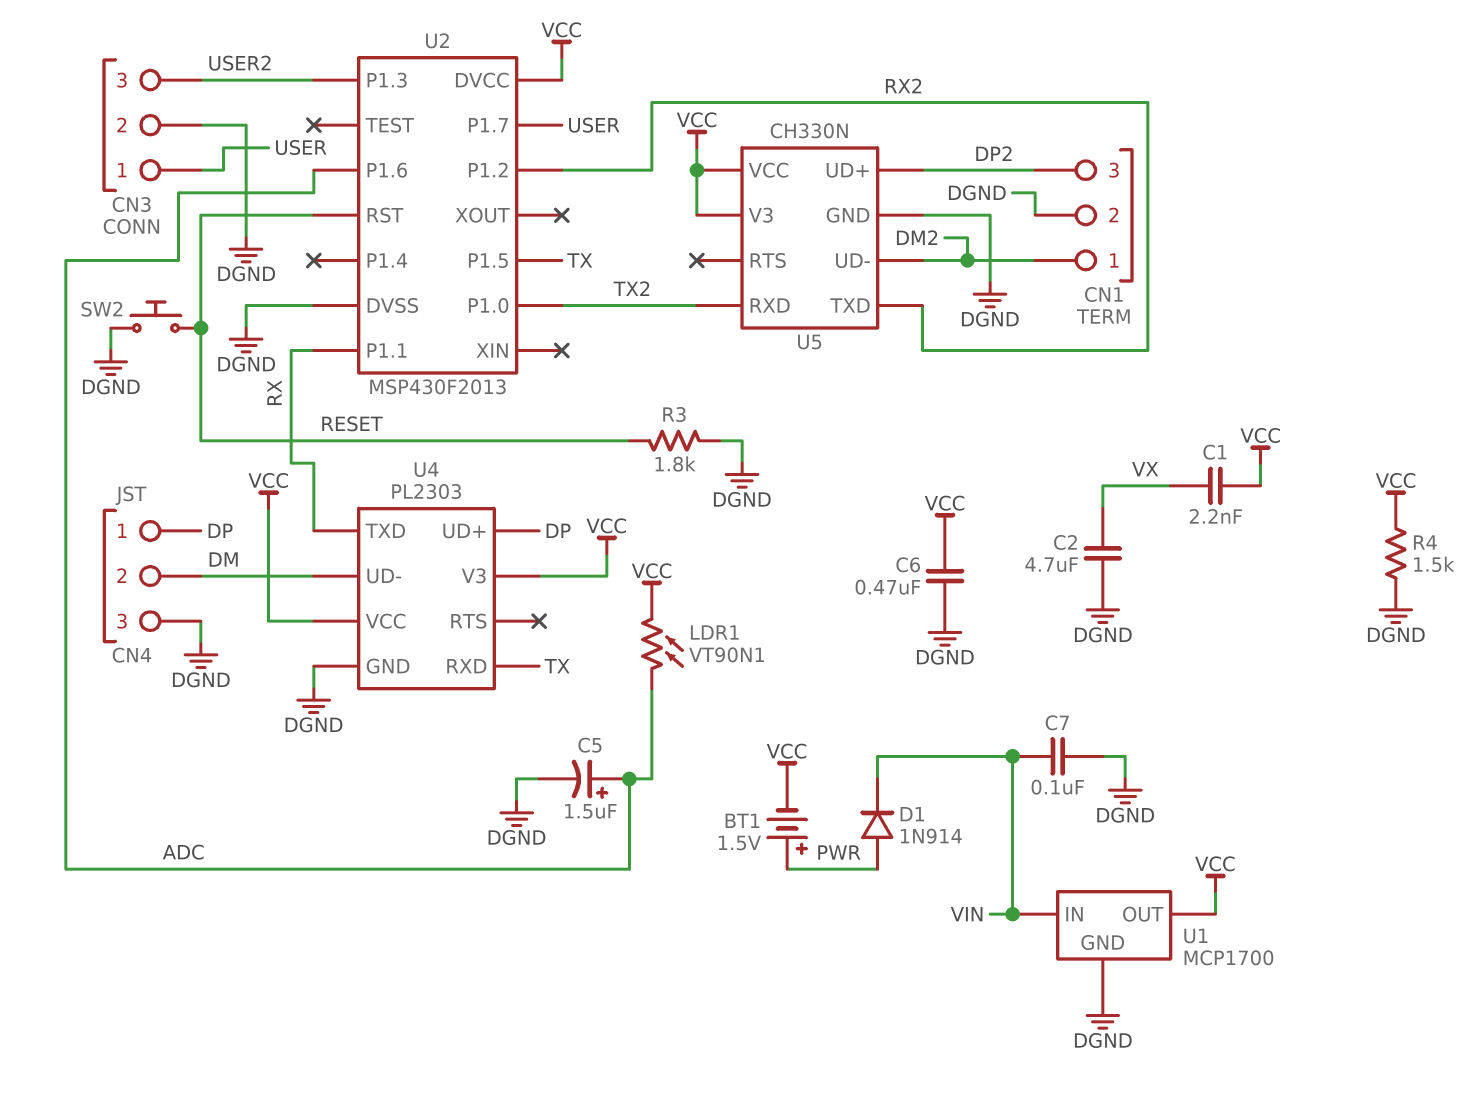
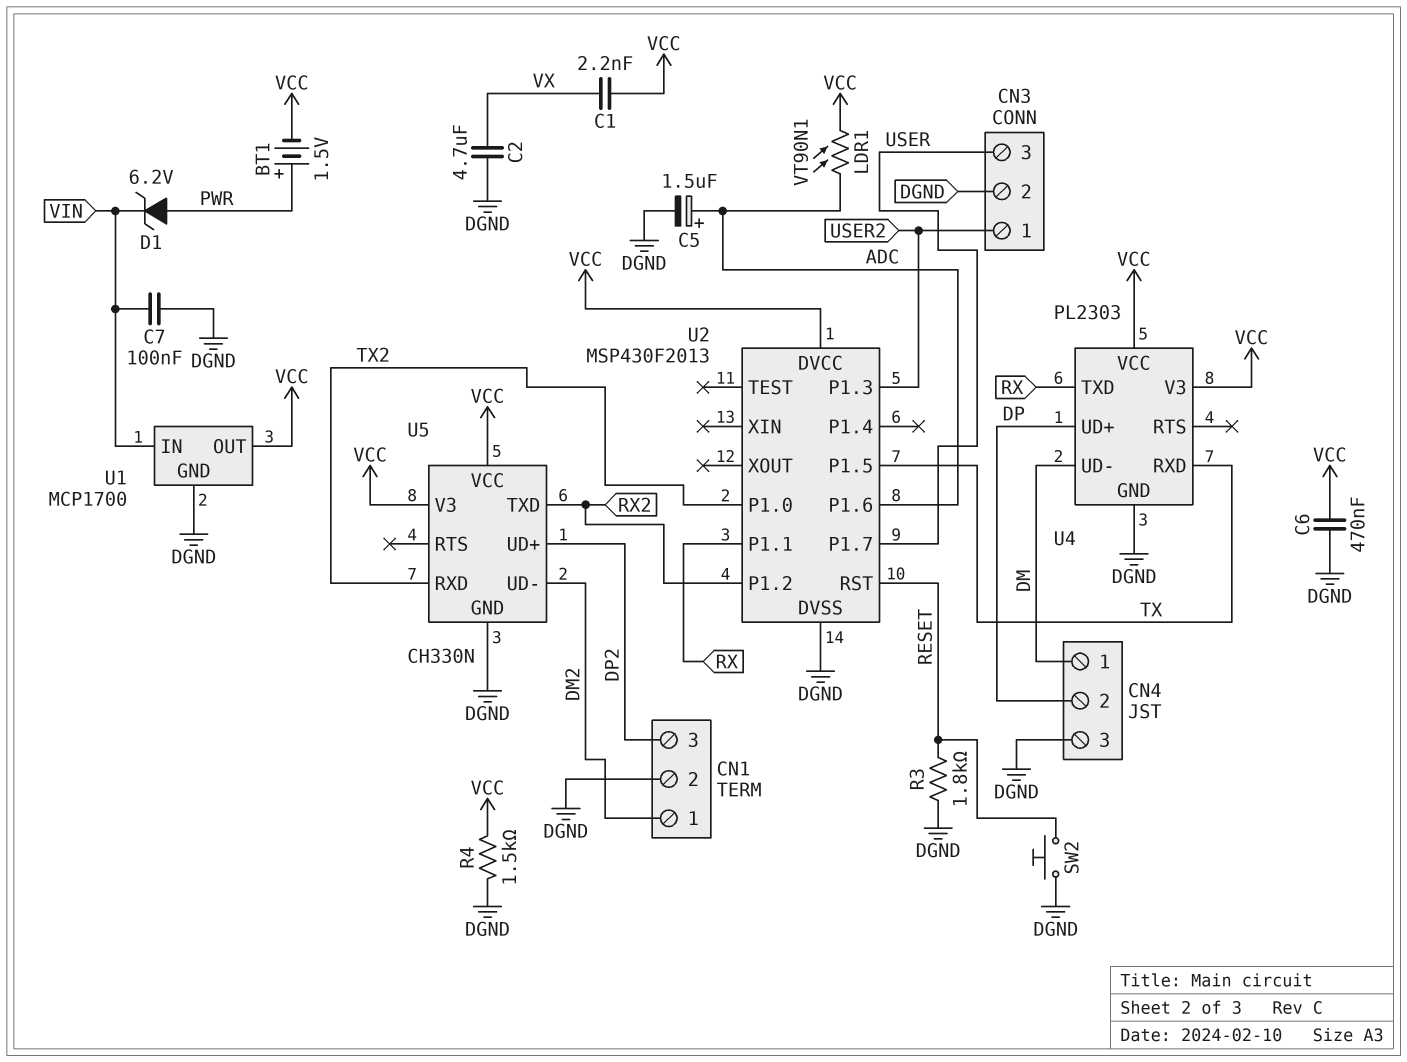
CN3 pin 1: USER -> USER2
CN3 pin 3: USER2 -> USER
CN4 pin 1: DP -> DM
CN4 pin 2: DM -> DP
D1: diode 1N914 (A PWR, K VIN) -> zener 6.2V (A PWR, K VIN)

